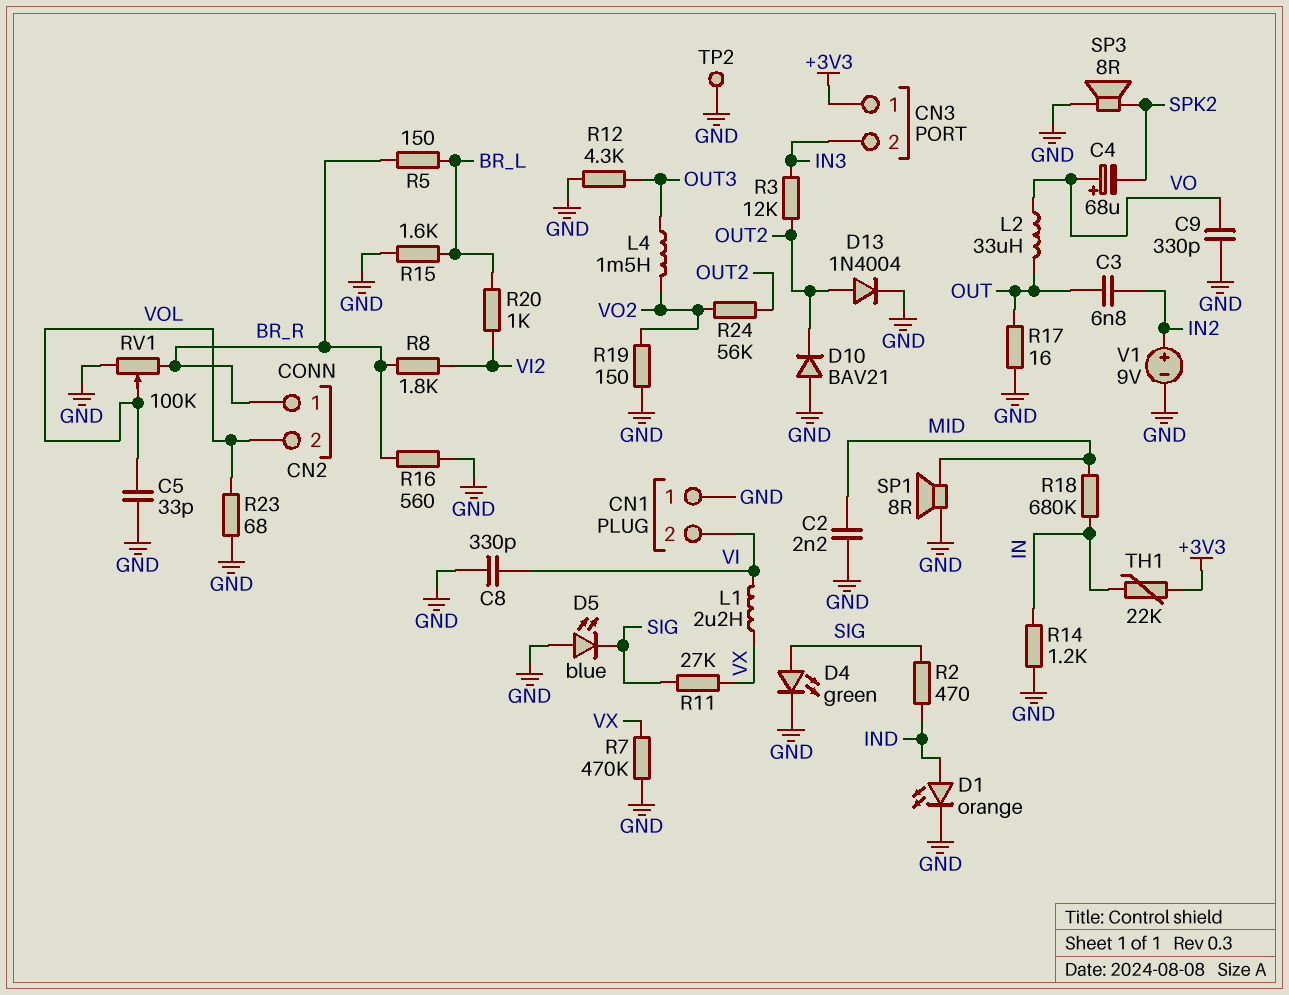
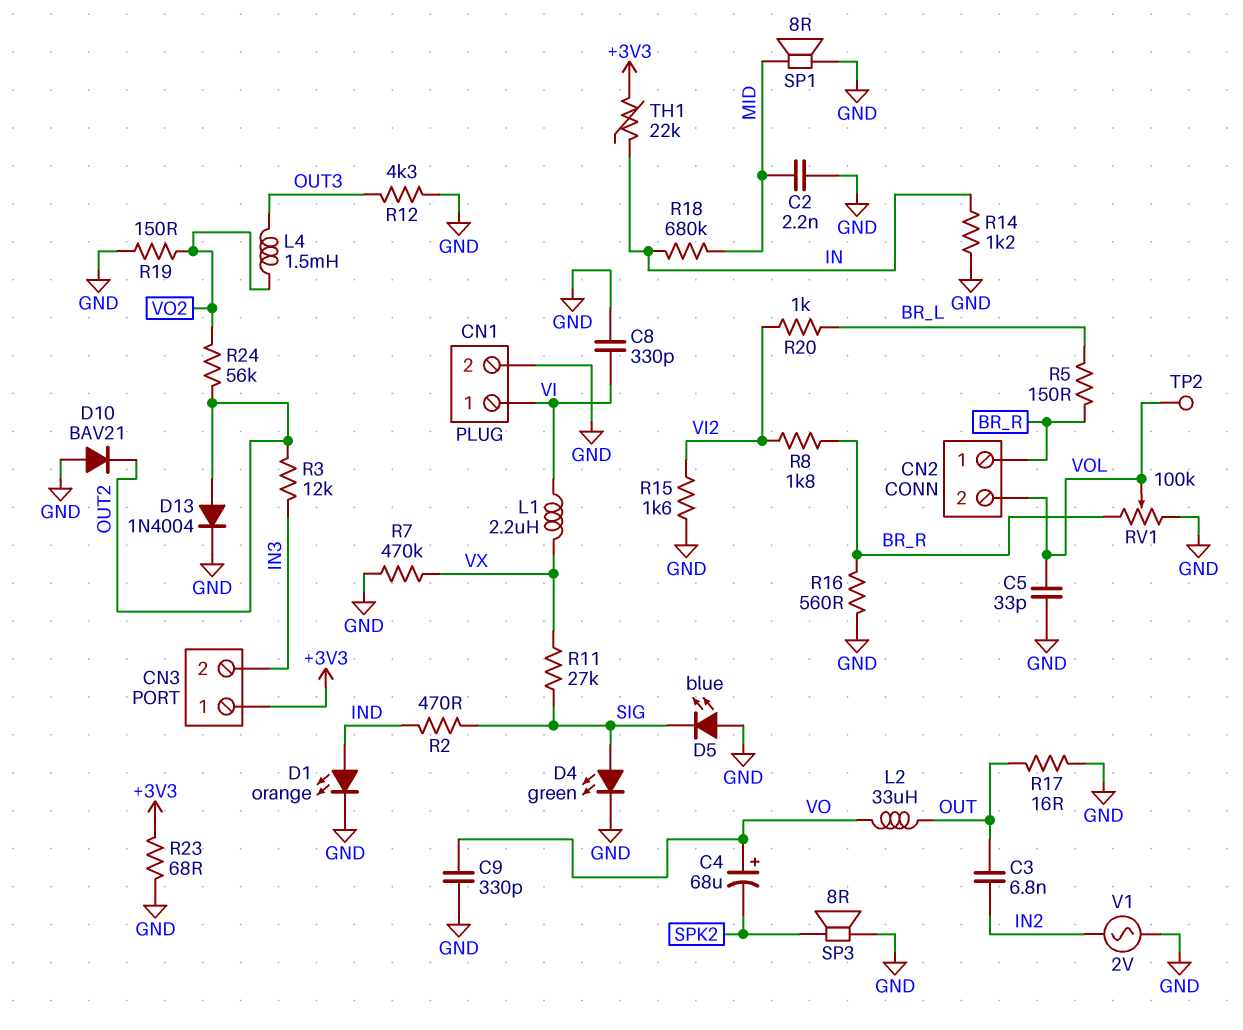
CN1 pin 1: GND -> VI
CN1 pin 2: VI -> GND
R15: 1.6k (BR_L, GND) -> 1.6k (GND, VI2)
R23: 68 (GND, VOL) -> 68 (+3V3, GND)
TP2: test point (GND) -> test point (VOL)
V1: 9V (plus IN2, minus GND) -> AC 2V (GND, IN2)

